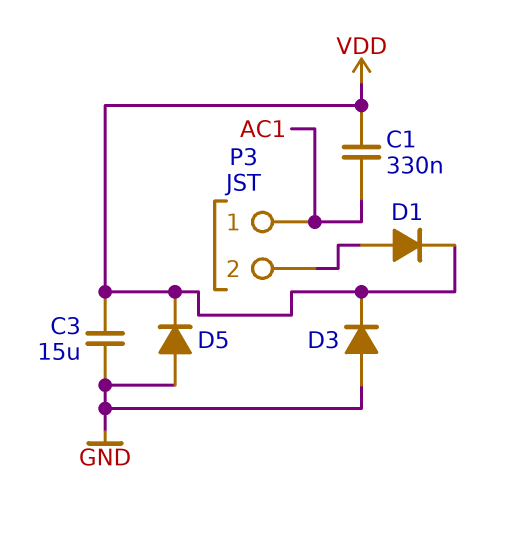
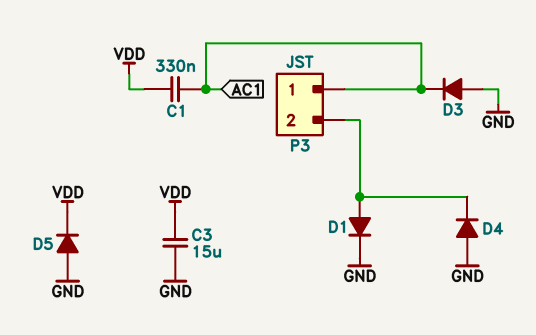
D1: diode (A P3/2, K VDD) -> diode (A P3/2, K GND)
D3: diode (A GND, K VDD) -> diode (A GND, K AC1)
D4: none -> diode (A GND, K P3/2)

